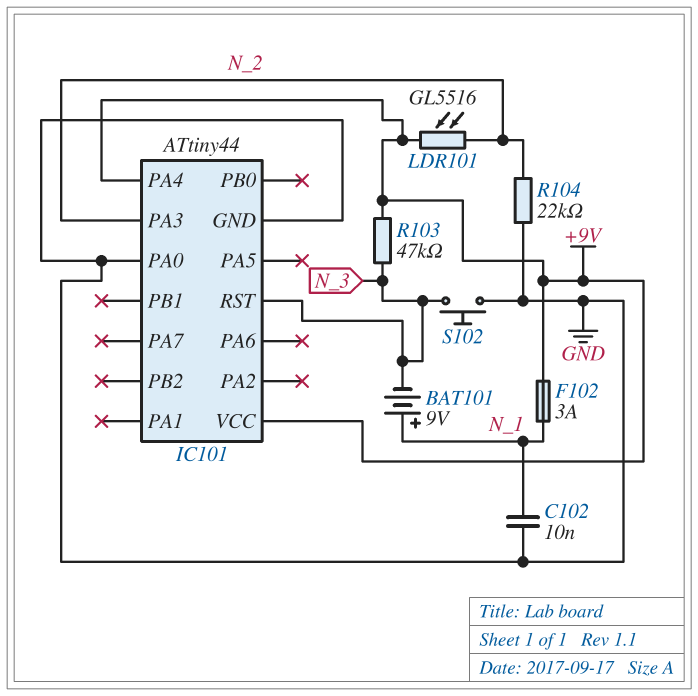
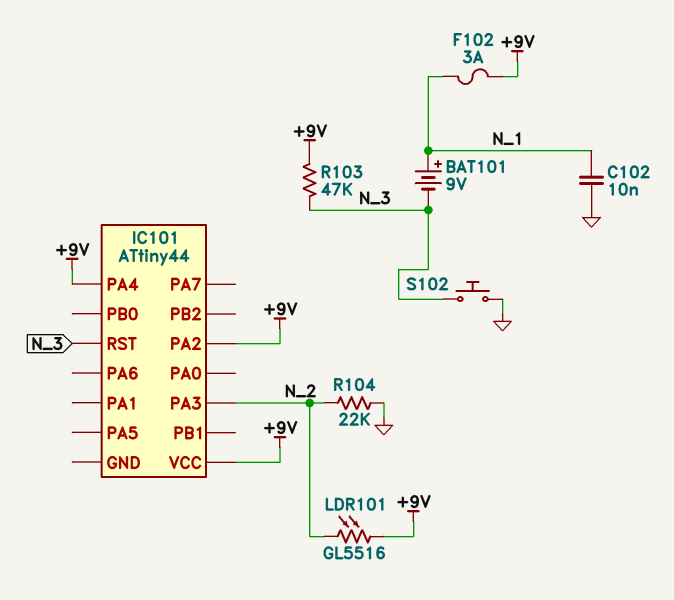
IC101 pin GND: GND -> none
IC101 pin PA0: GND -> none
IC101 pin PA2: none -> +9V

